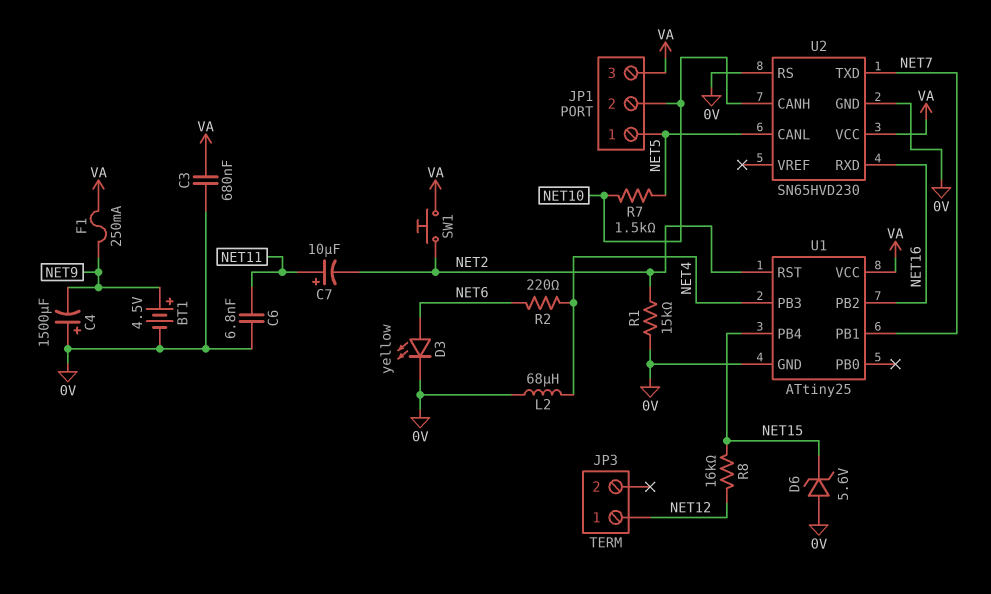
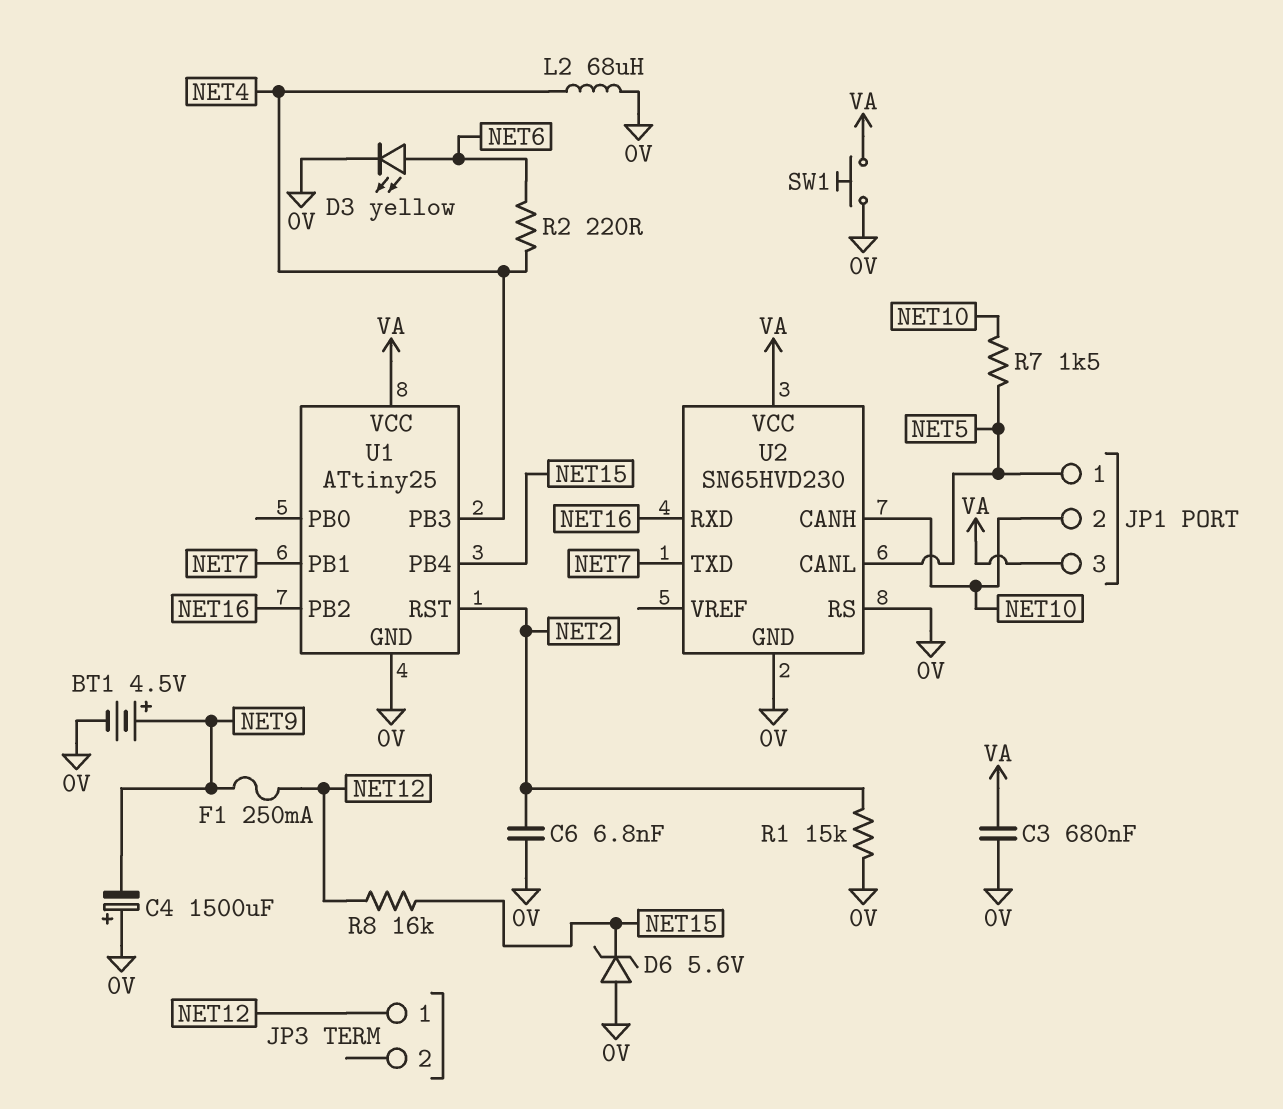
C6: 6.8nF (0V, NET11) -> 6.8nF (0V, NET2)
C7: 10uF (plus NET11, minus NET2) -> none
F1: 250mA (NET9, VA) -> 250mA (NET9, NET12)
SW1: button (NET2, VA) -> button (0V, VA)

